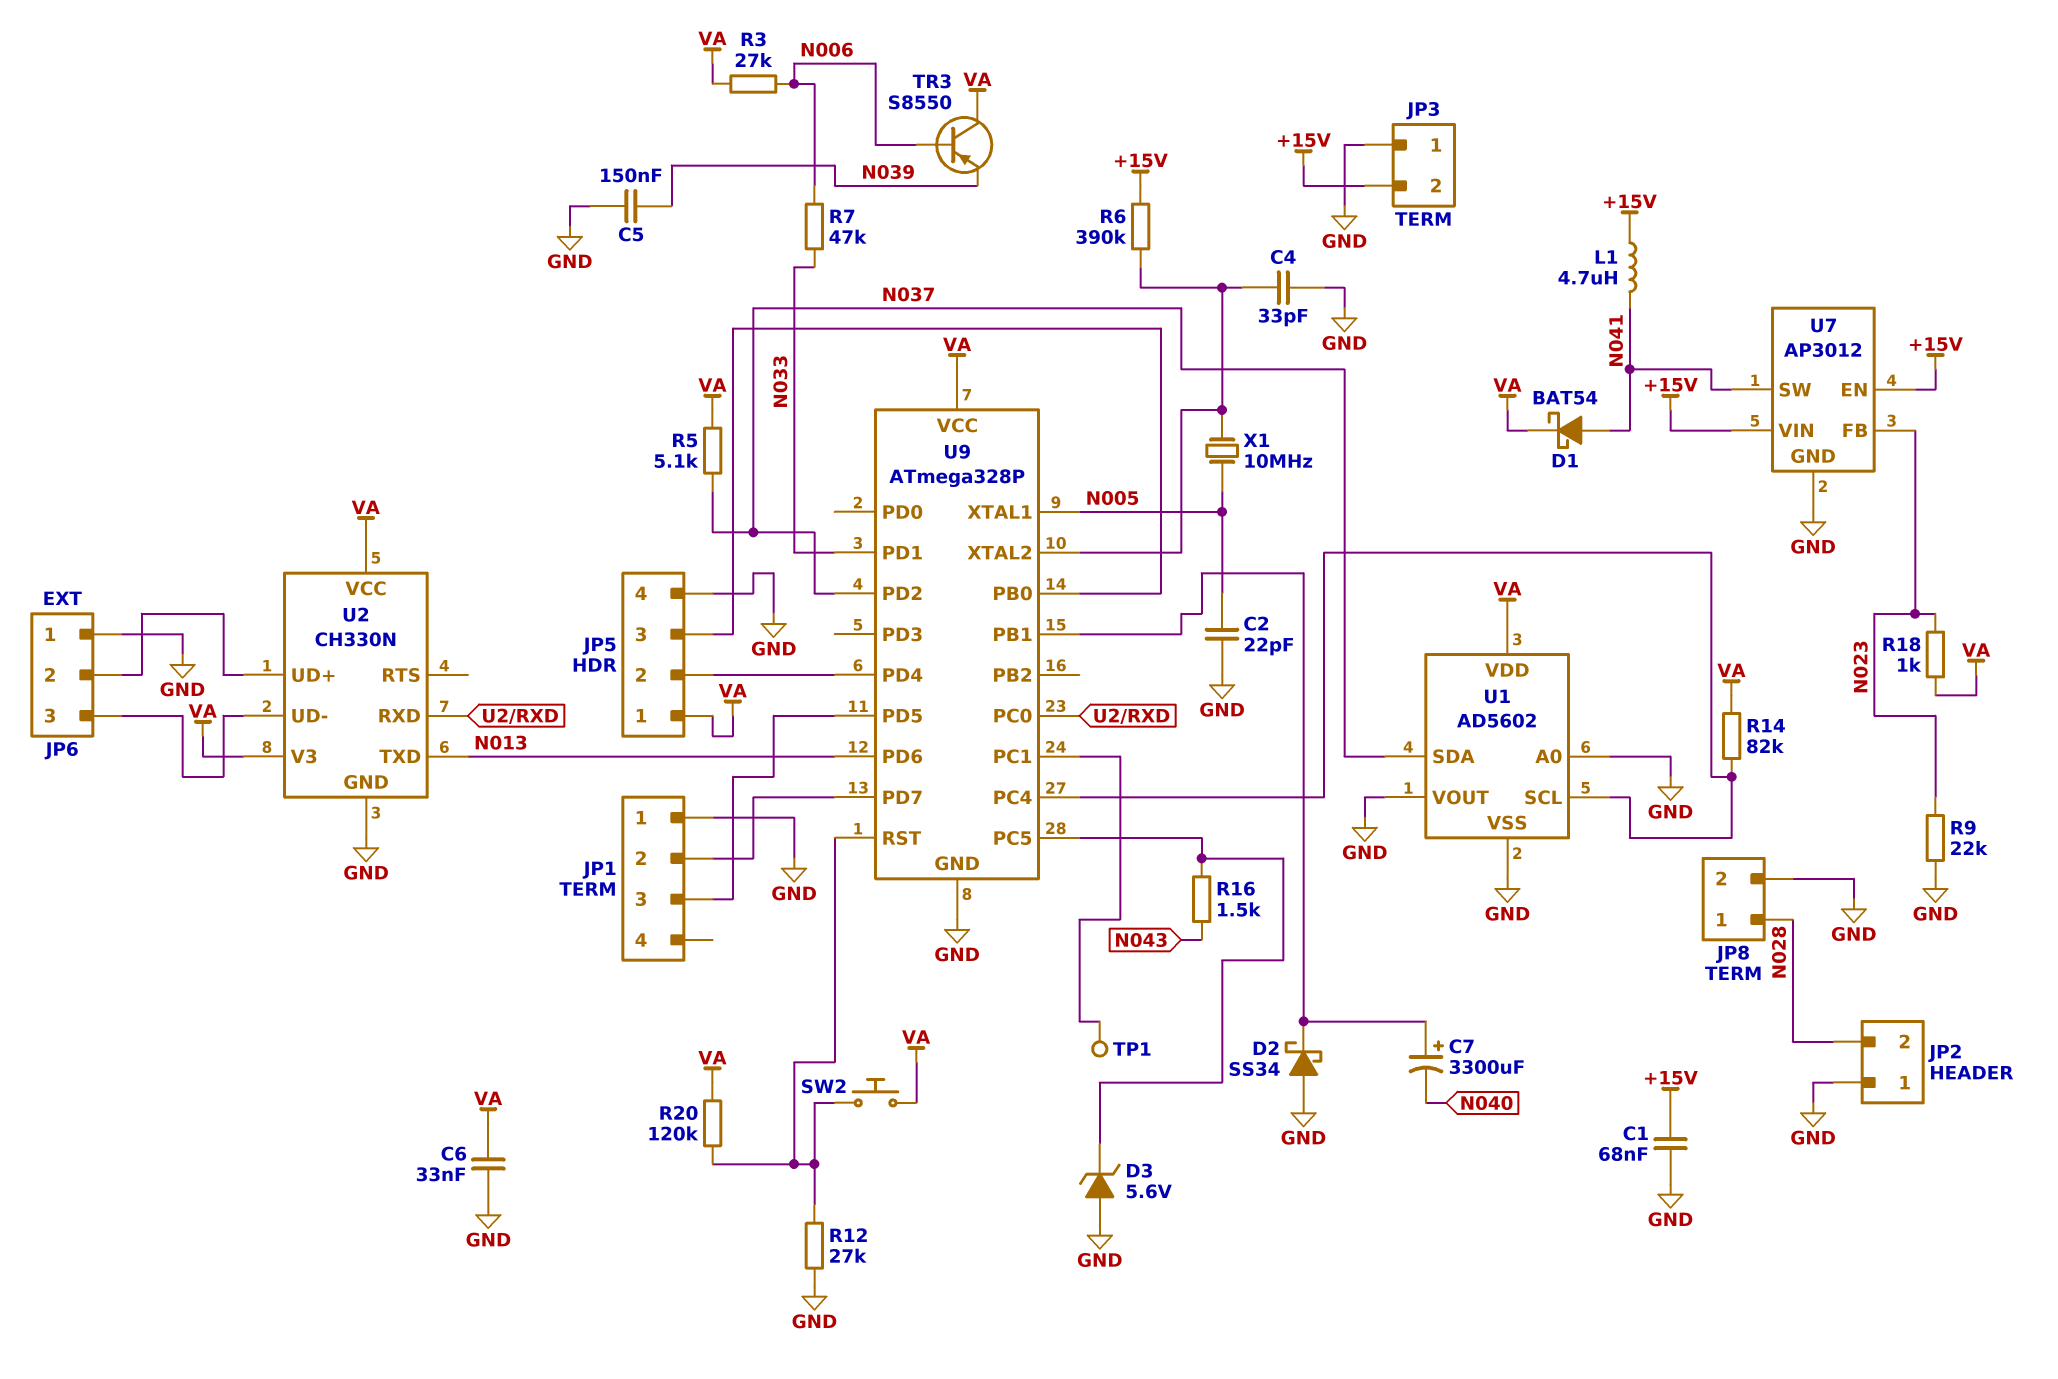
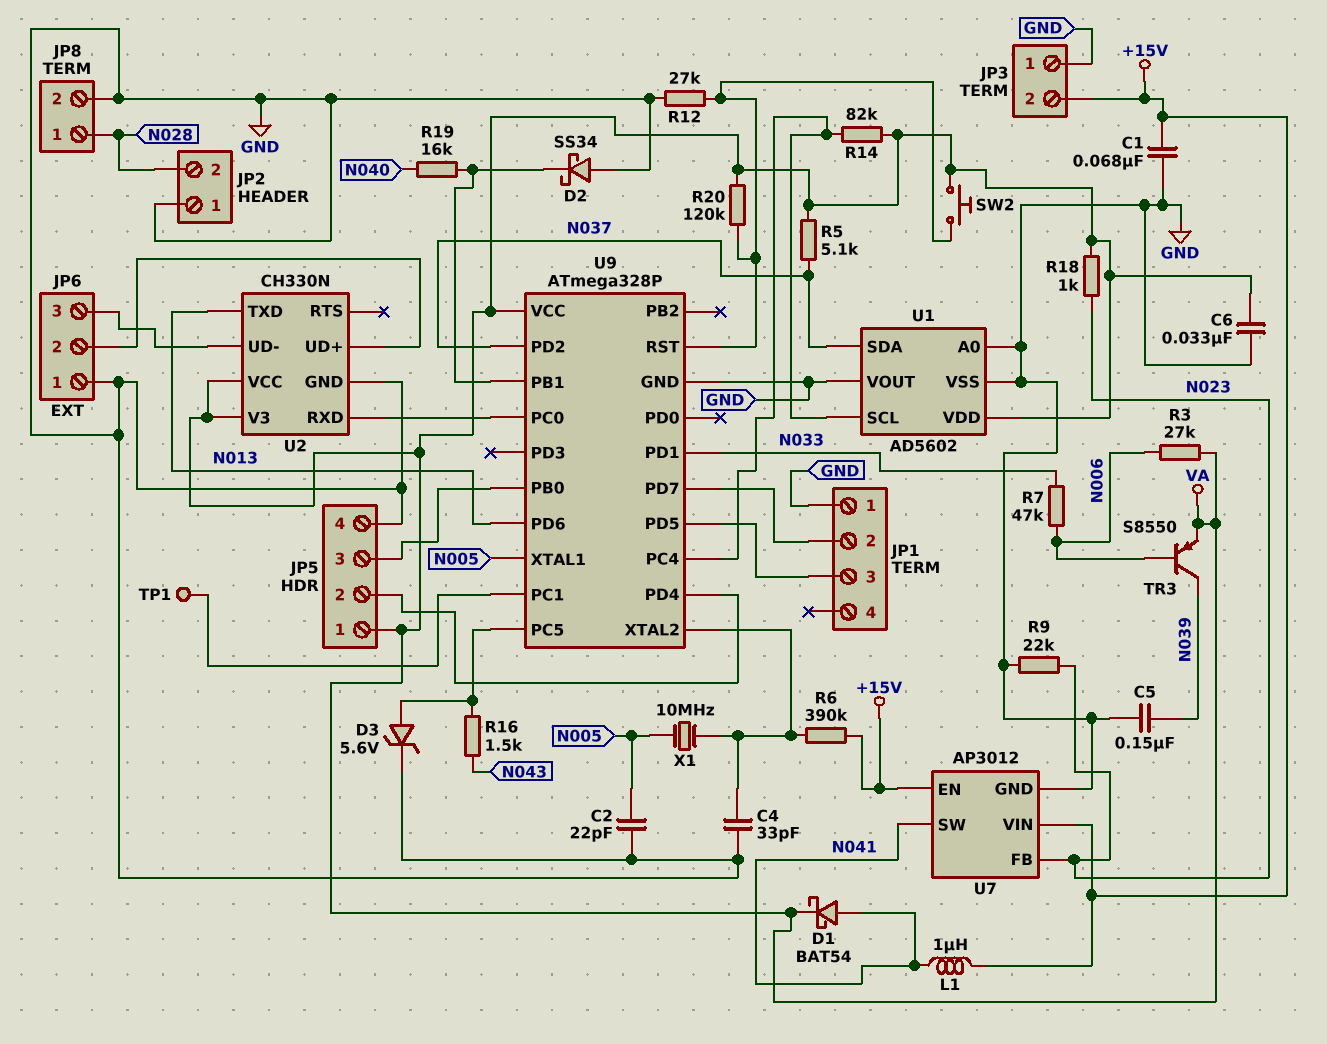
C7: 3300uF (plus U9/PB1, minus N040) -> none
D3: zener 5.6V (A GND, K U9/PC5) -> zener 5.6V (A U9/PC5, K GND)
L1: 4.7uH (+15V, N041) -> 1uH (+15V, N041)
R19: none -> 16k (N040, U9/PB1)
TR3: PNP S8550 (B N006, C VA, E N039) -> PNP S8550 (B N006, C N039, E VA)

